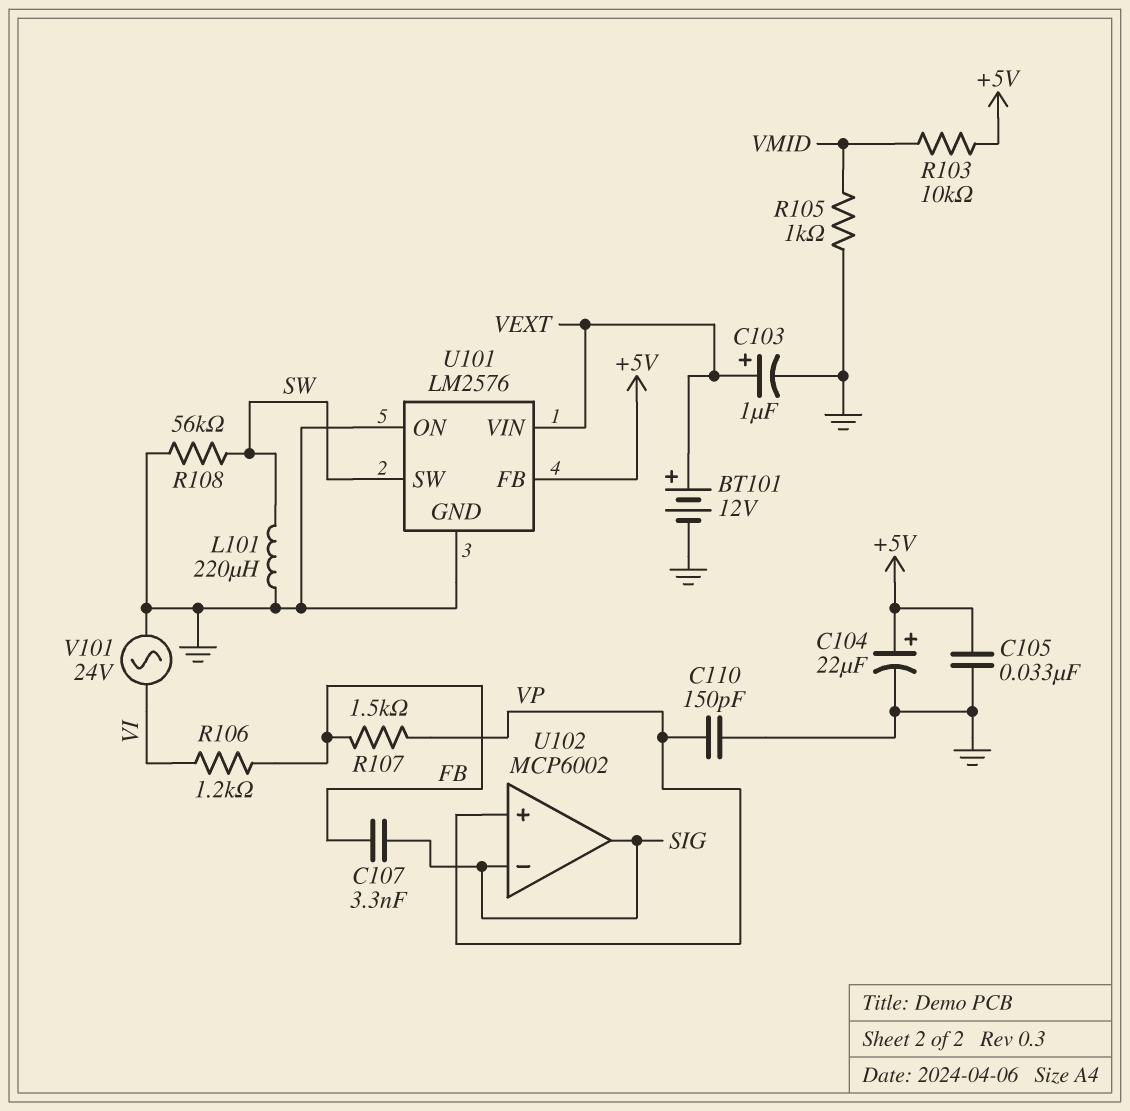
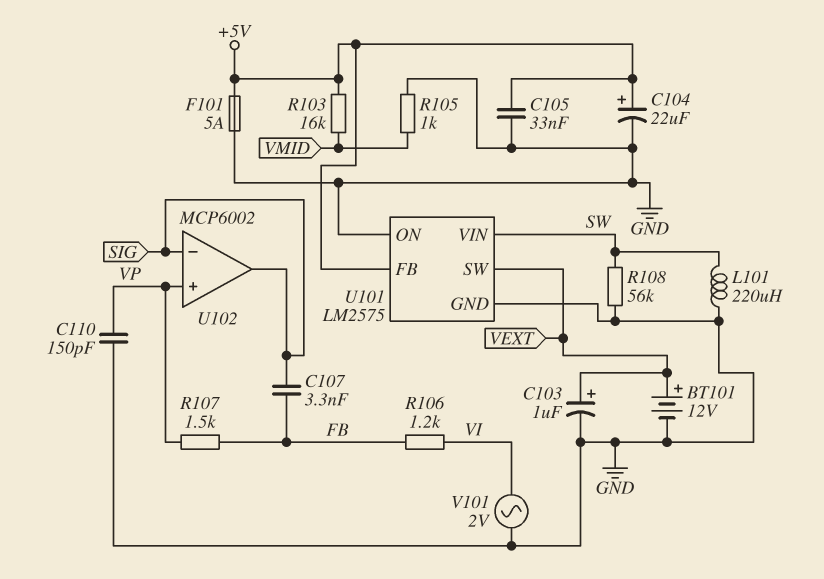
F101: none -> 5A (+5V, GND)
R103: 10k (+5V, VMID) -> 16k (+5V, VMID)
U101: LM2576 -> LM2575
U101 pin SW: SW -> VEXT
U101 pin VIN: VEXT -> SW
V101: AC 24V (GND, VI) -> AC 2V (GND, VI)

